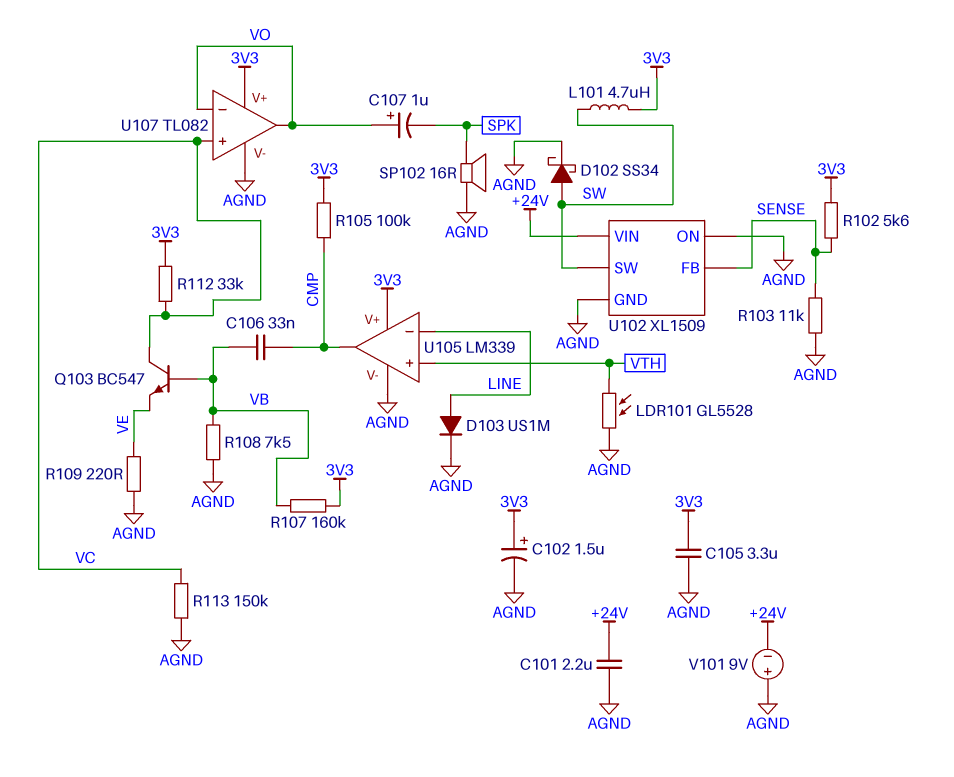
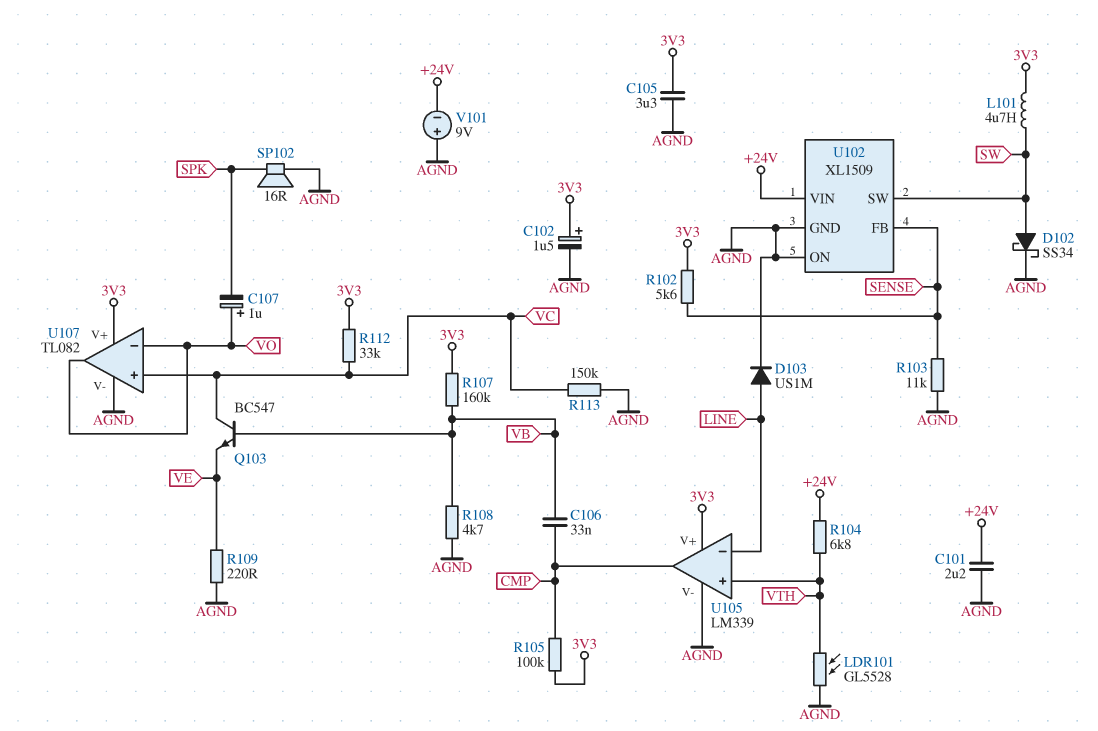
R104: none -> 6.8k (+24V, VTH)
R108: 7.5k (AGND, VB) -> 4.7k (AGND, VB)

